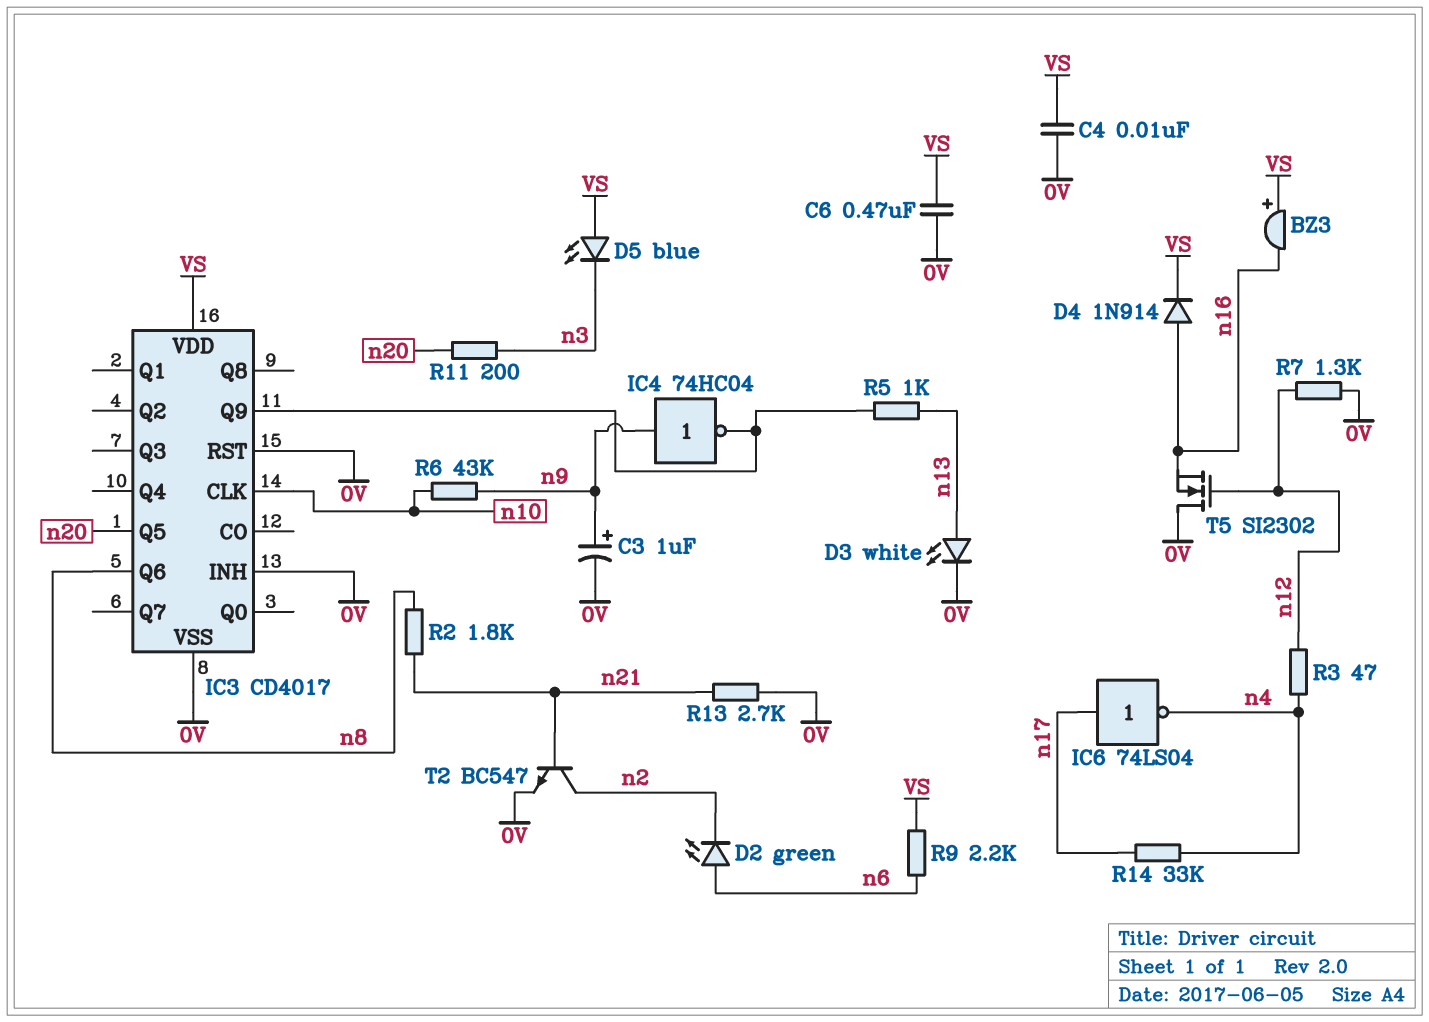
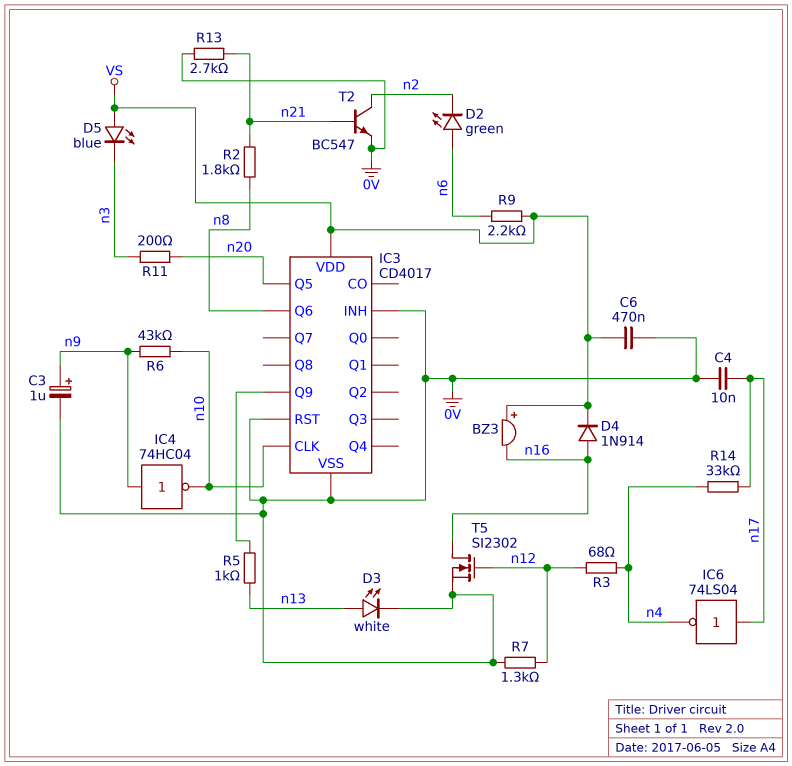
C4: 10nF (0V, VS) -> 10nF (0V, n17)
IC4: NOT 74HC04 (in n9, out IC3/Q9) -> NOT 74HC04 (in n9, out n10)
R3: 47 (n4, n12) -> 68 (n4, n12)
T5: NMOS SI2302 (G n12, D 0V, S n16) -> NMOS SI2302 (G n12, D n16, S 0V)

